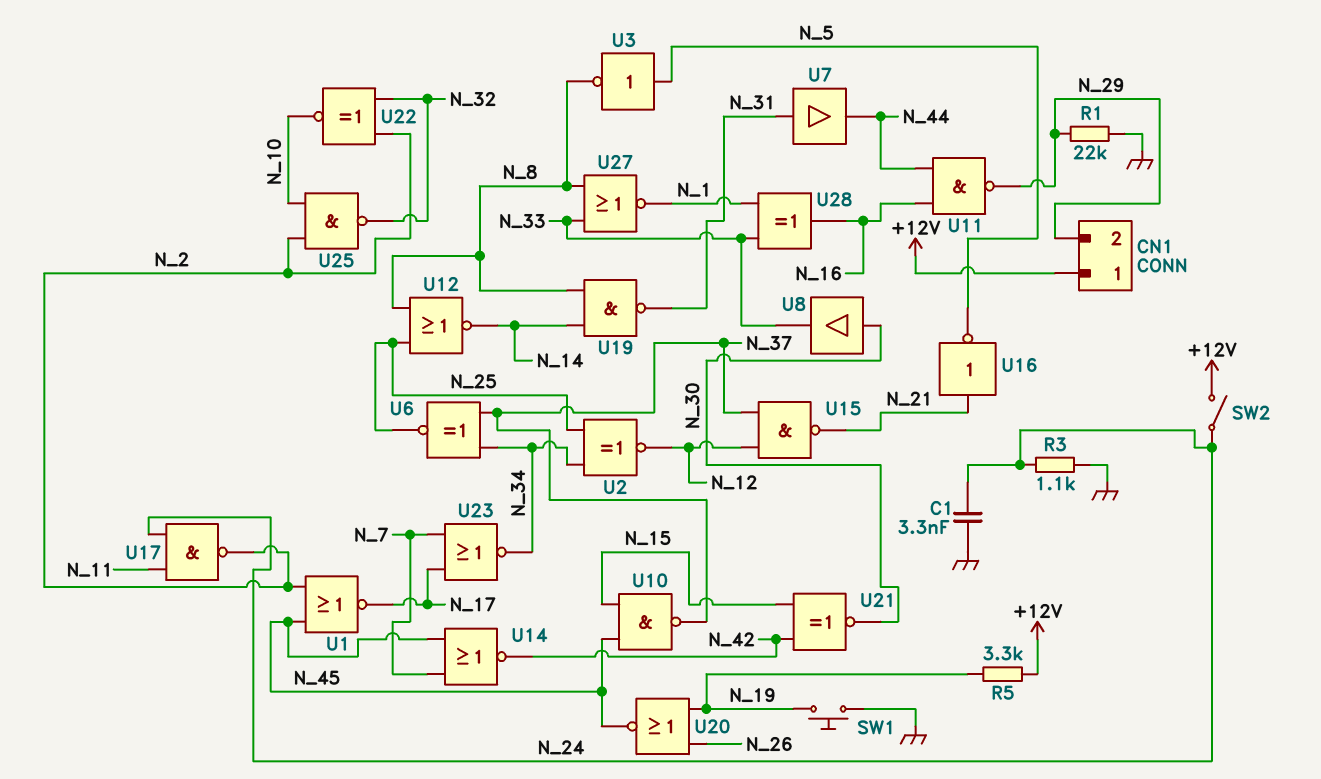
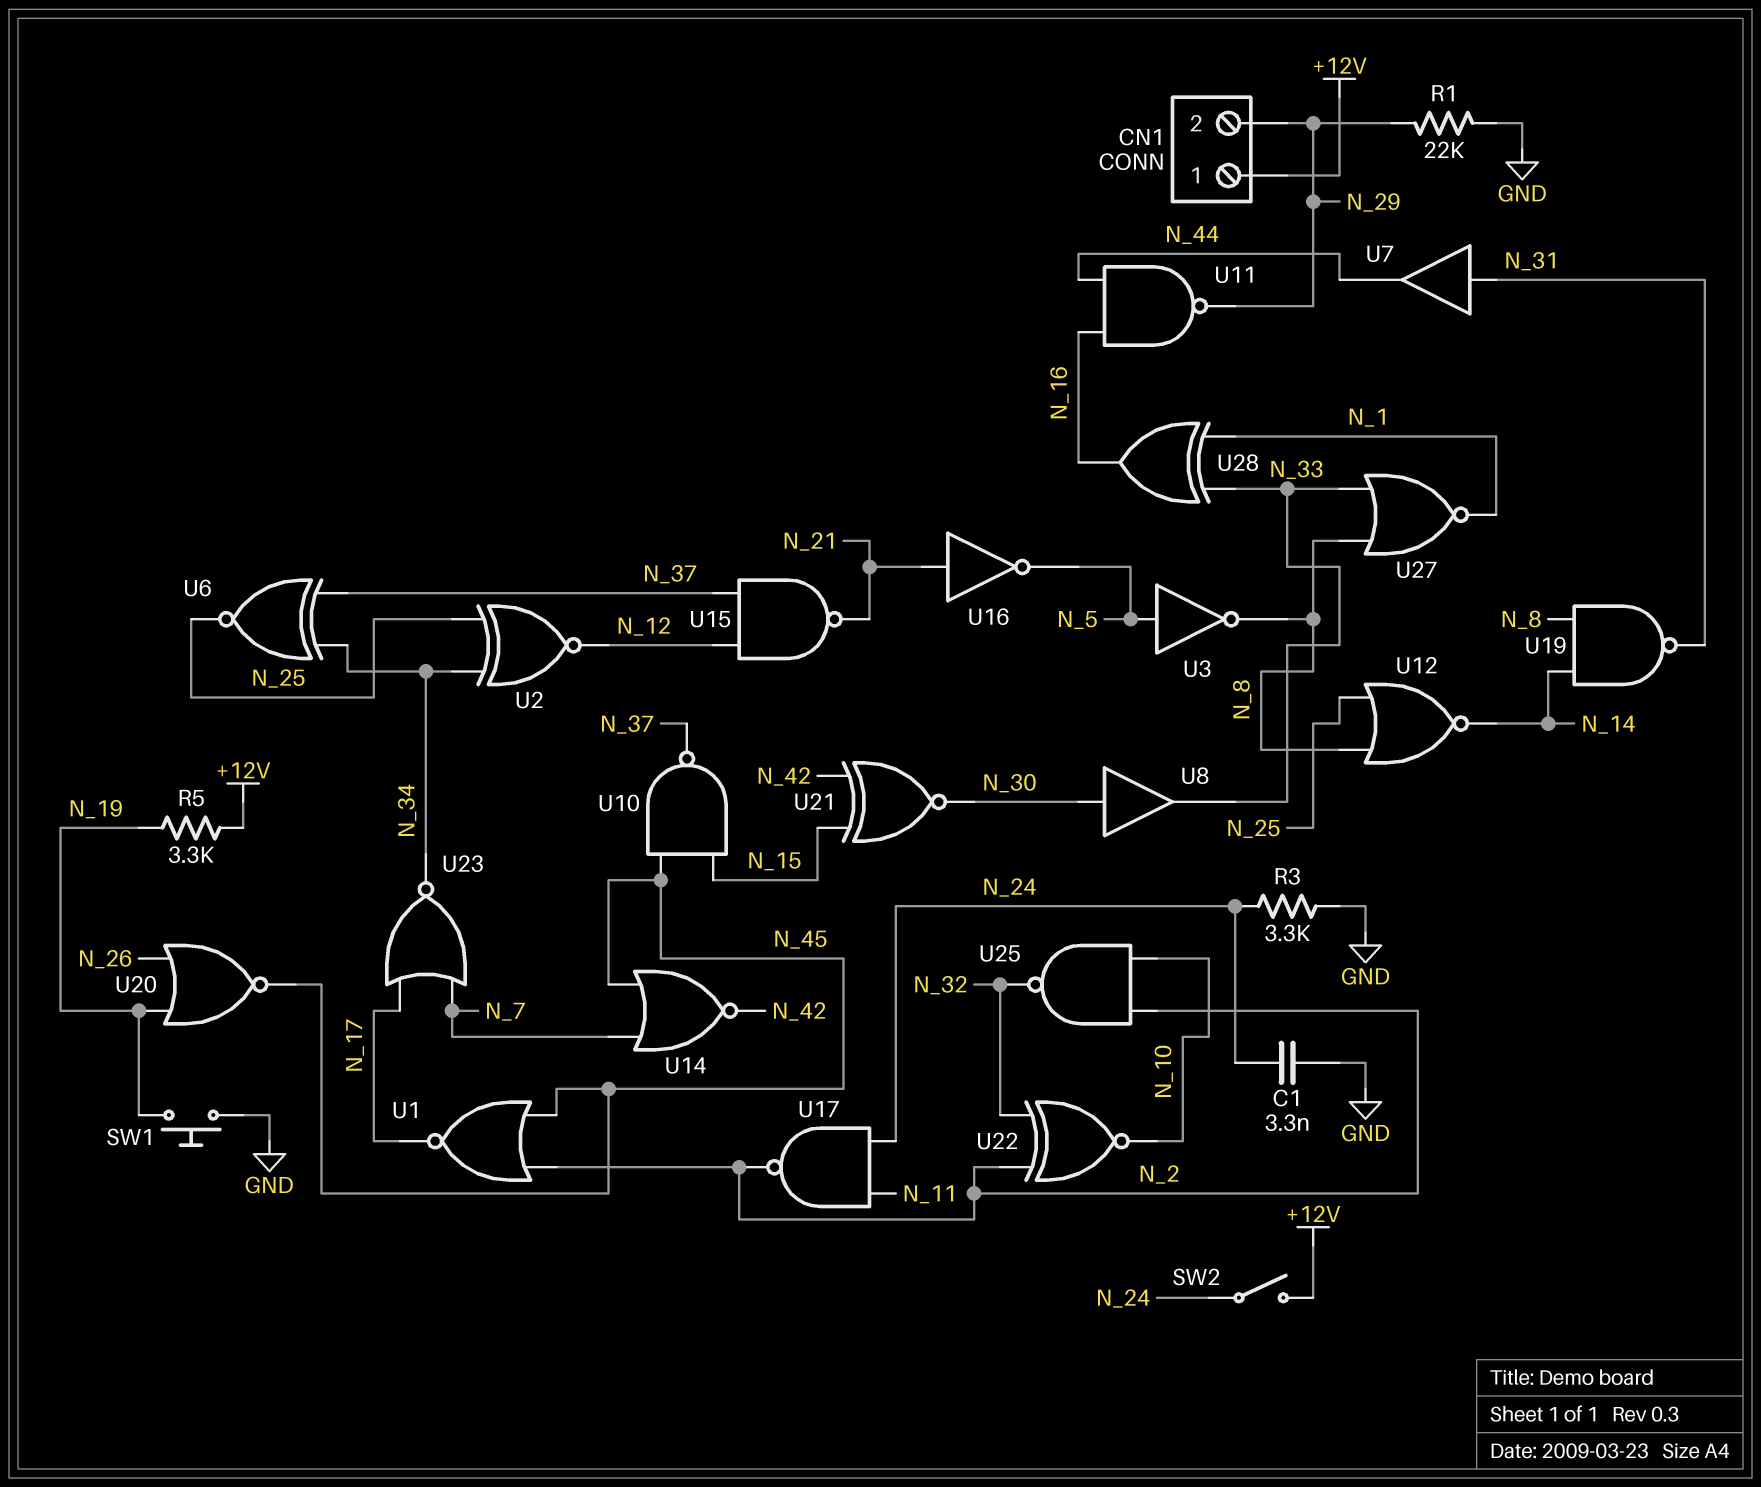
R3: 1.1k (GND, N_24) -> 3.3k (GND, N_24)

